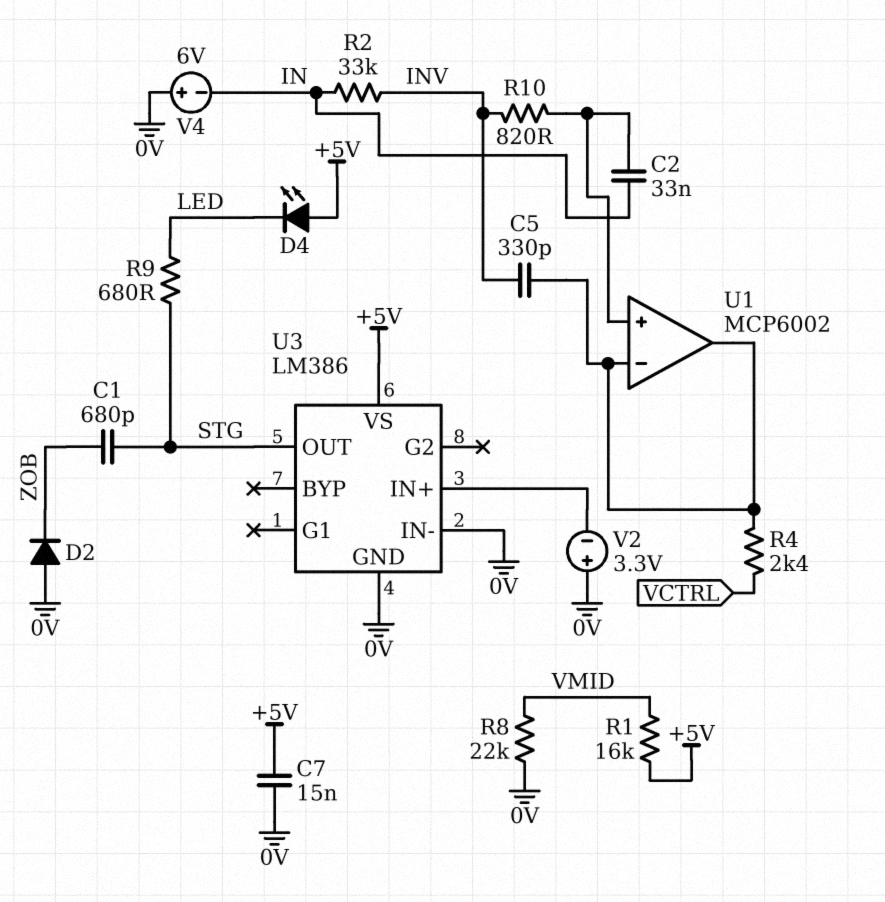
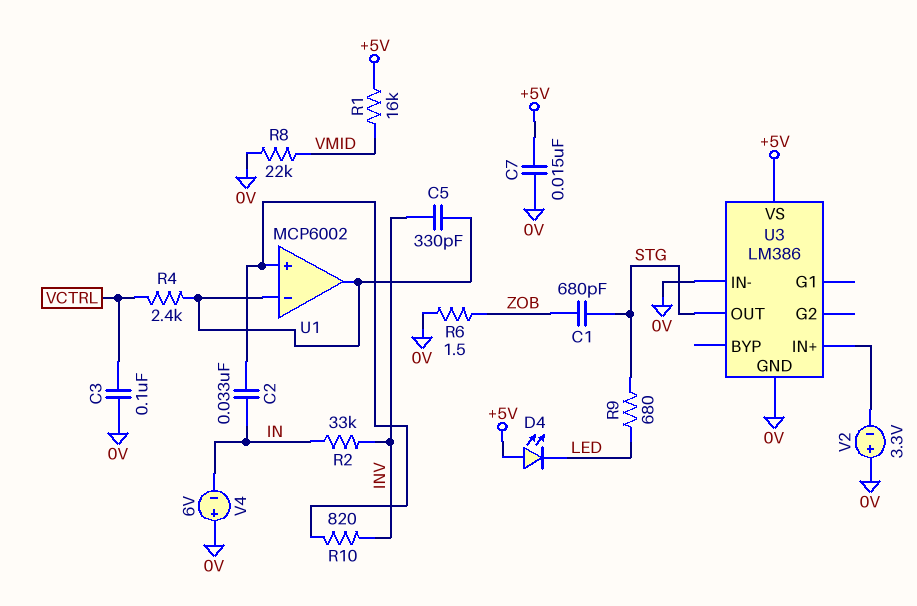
C3: none -> 100nF (0V, VCTRL)
D2: diode (A 0V, K ZOB) -> none
R6: none -> 1.5 (0V, ZOB)

